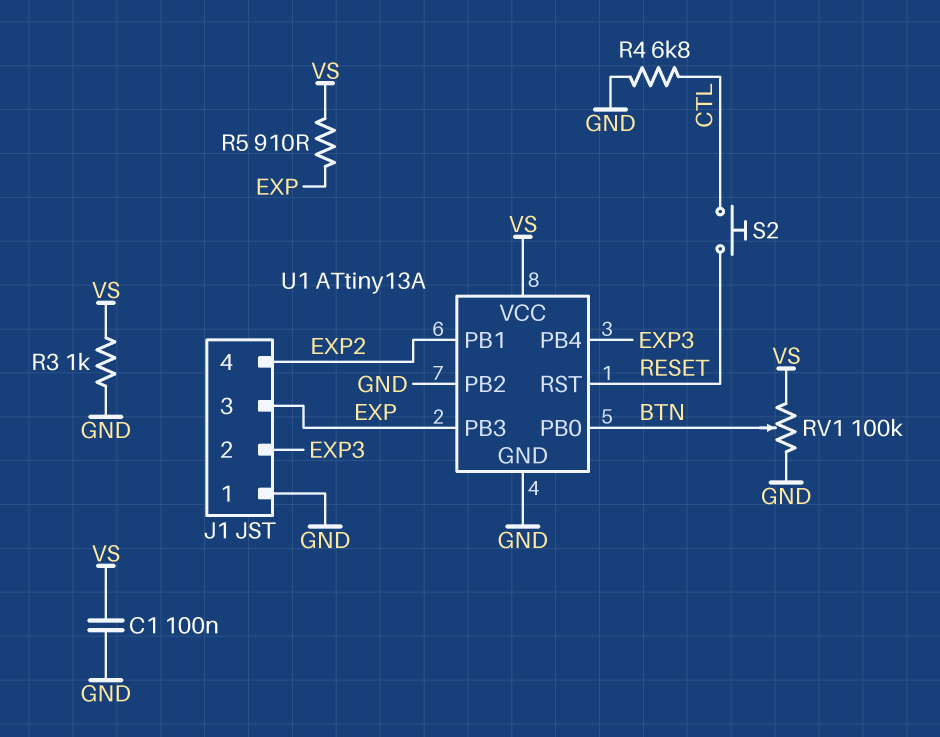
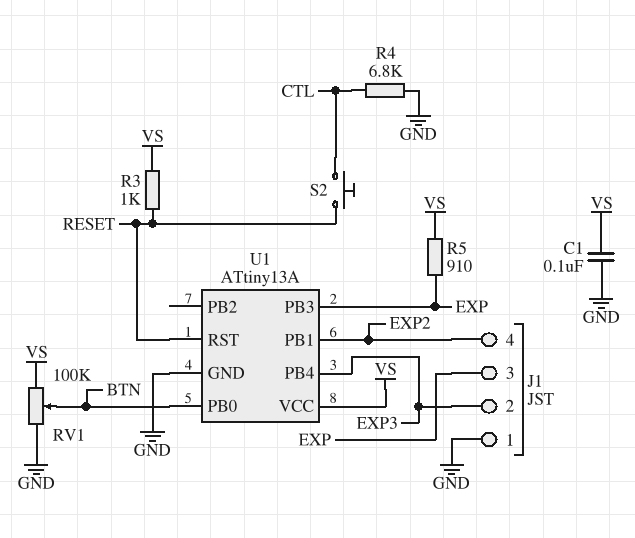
R3: 1k (GND, VS) -> 1k (RESET, VS)
U1 pin PB2: GND -> none

